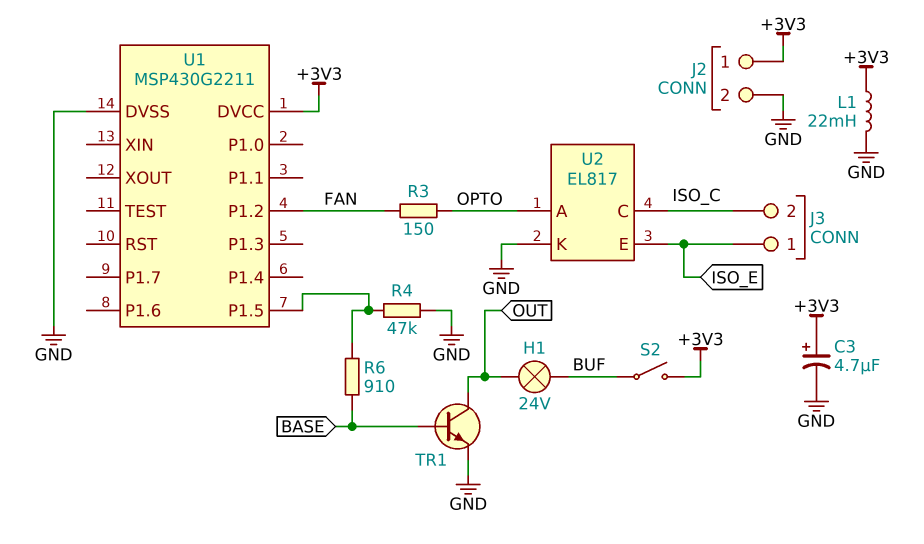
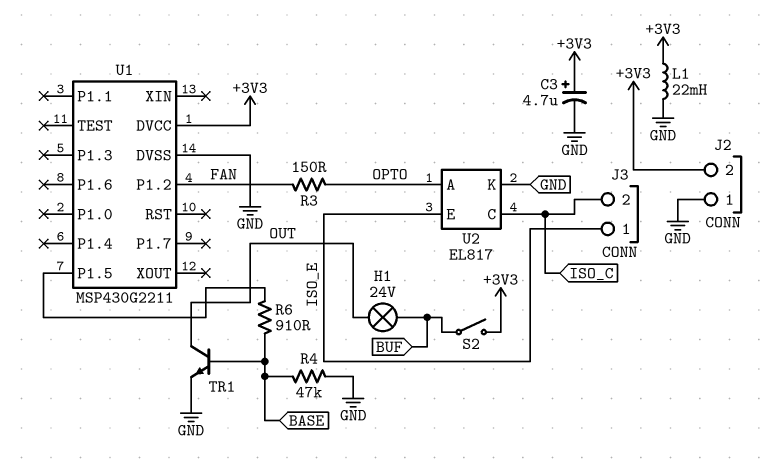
J2 pin 1: +3V3 -> GND
J2 pin 2: GND -> +3V3
R4: 47k (GND, U1/P1.5) -> 47k (BASE, GND)

